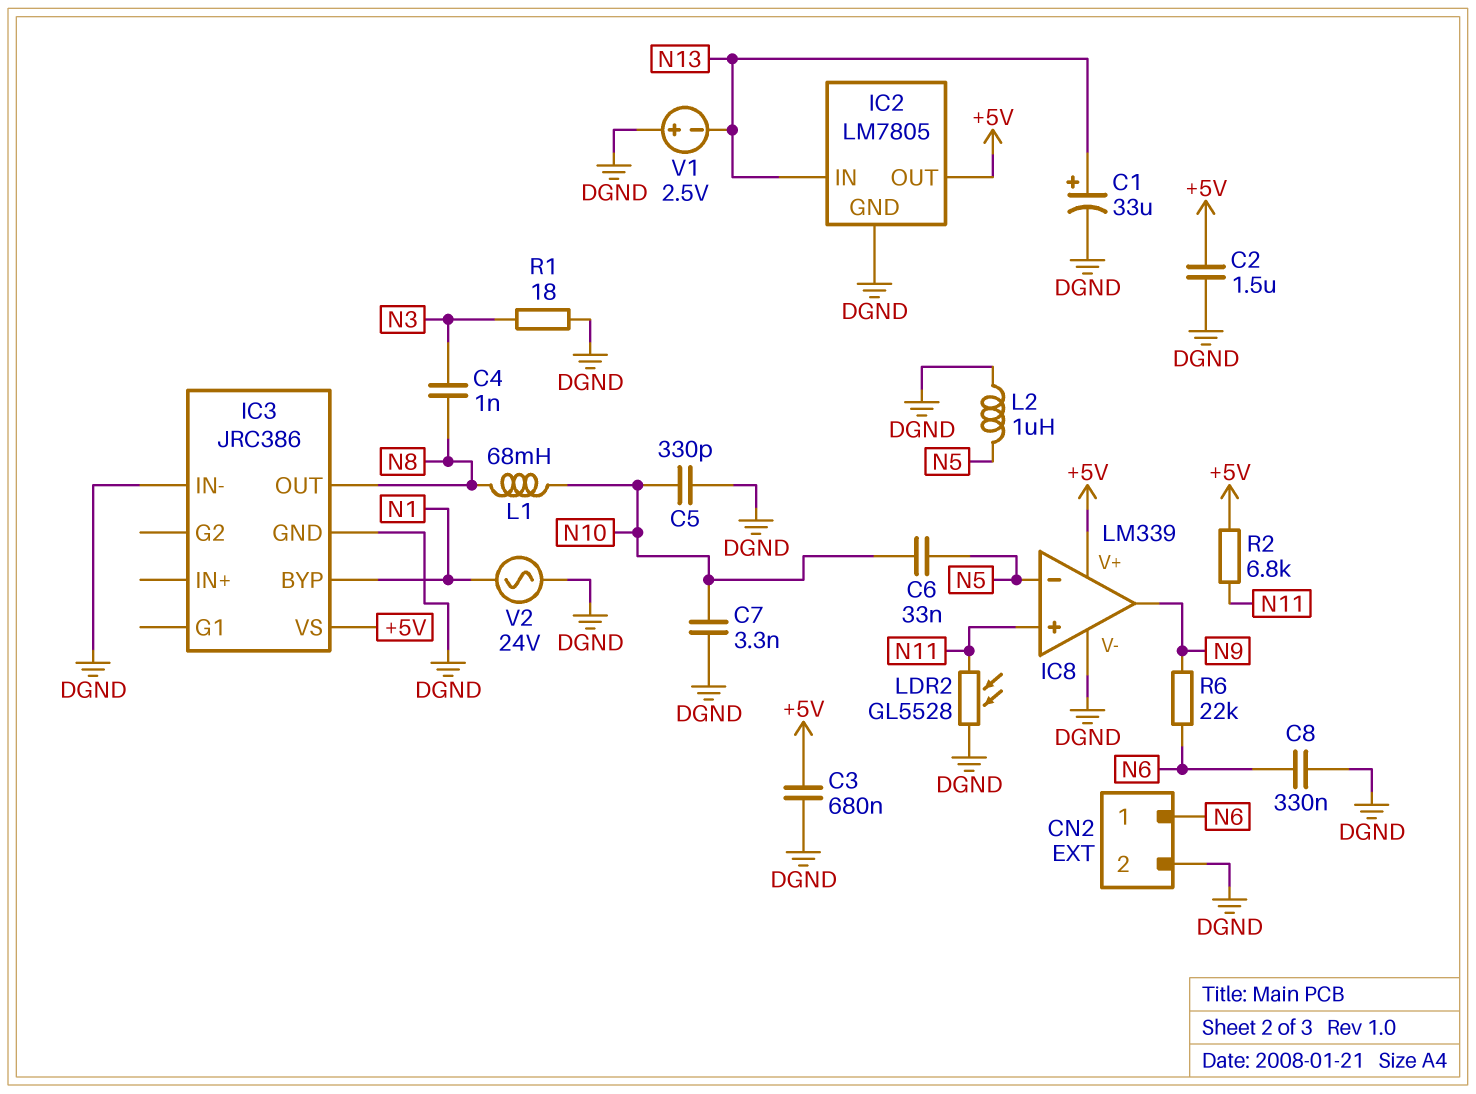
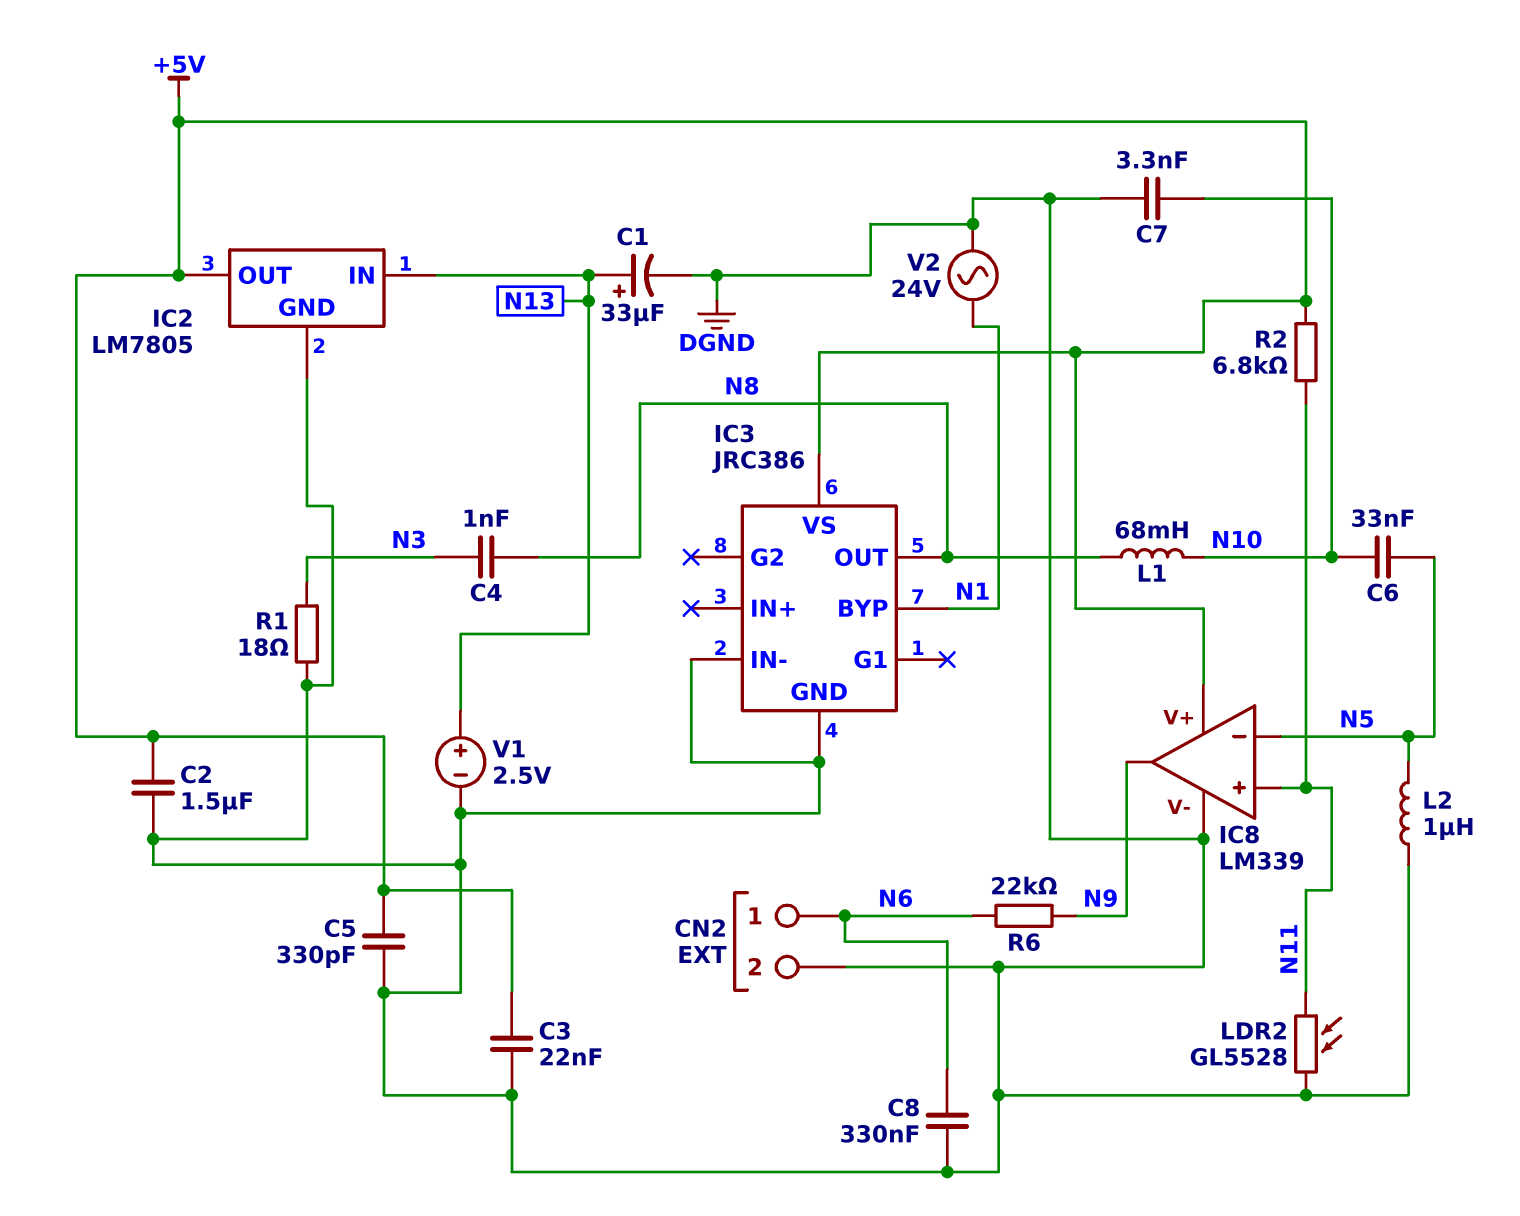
C3: 680nF (+5V, DGND) -> 22nF (+5V, DGND)
C5: 330pF (DGND, N10) -> 330pF (+5V, DGND)
V1: 2.5V (plus DGND, minus N13) -> 2.5V (plus N13, minus DGND)

